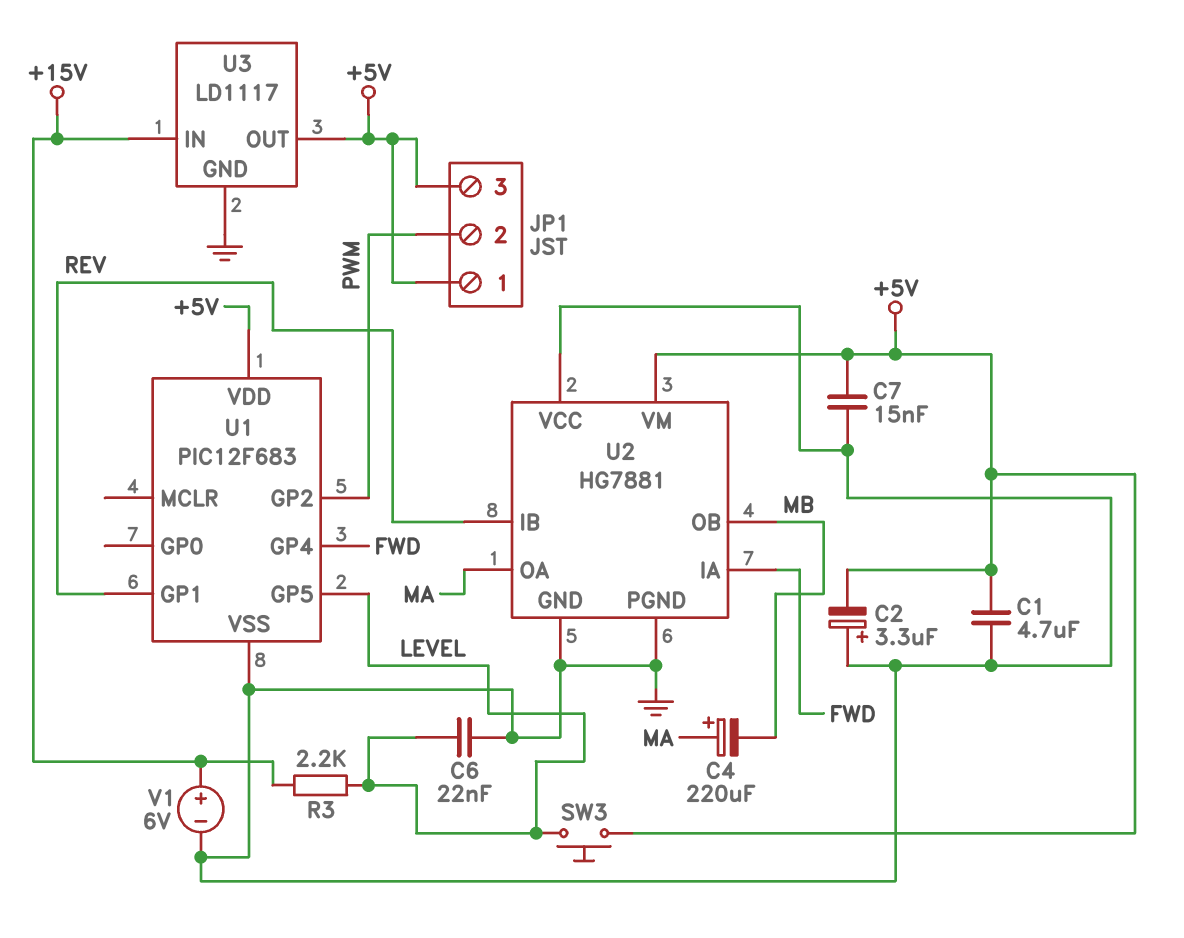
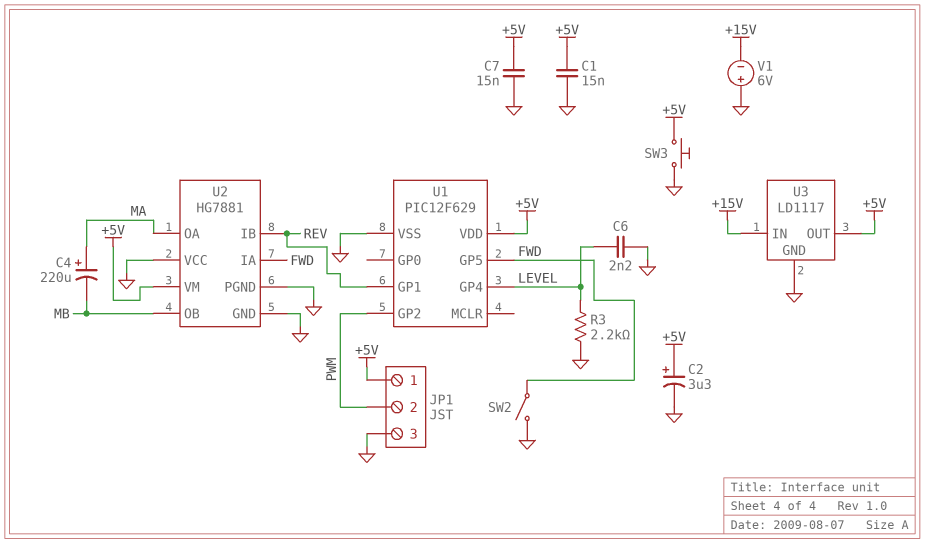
C1: 4.7uF (+5V, GND) -> 15nF (+5V, GND)
C2: 3.3uF (plus GND, minus +5V) -> 3.3uF (plus +5V, minus GND)
C6: 22nF (GND, LEVEL) -> 2.2nF (GND, LEVEL)
JP1 pin 3: +5V -> GND
R3: 2.2k (+15V, LEVEL) -> 2.2k (GND, LEVEL)
SW2: none -> switch (FWD, GND)
SW3: button (+5V, LEVEL) -> button (+5V, GND)
U1: PIC12F683 -> PIC12F629
U1 pin GP4: FWD -> LEVEL
U1 pin GP5: LEVEL -> FWD
V1: 6V (plus +15V, minus GND) -> 6V (plus GND, minus +15V)

